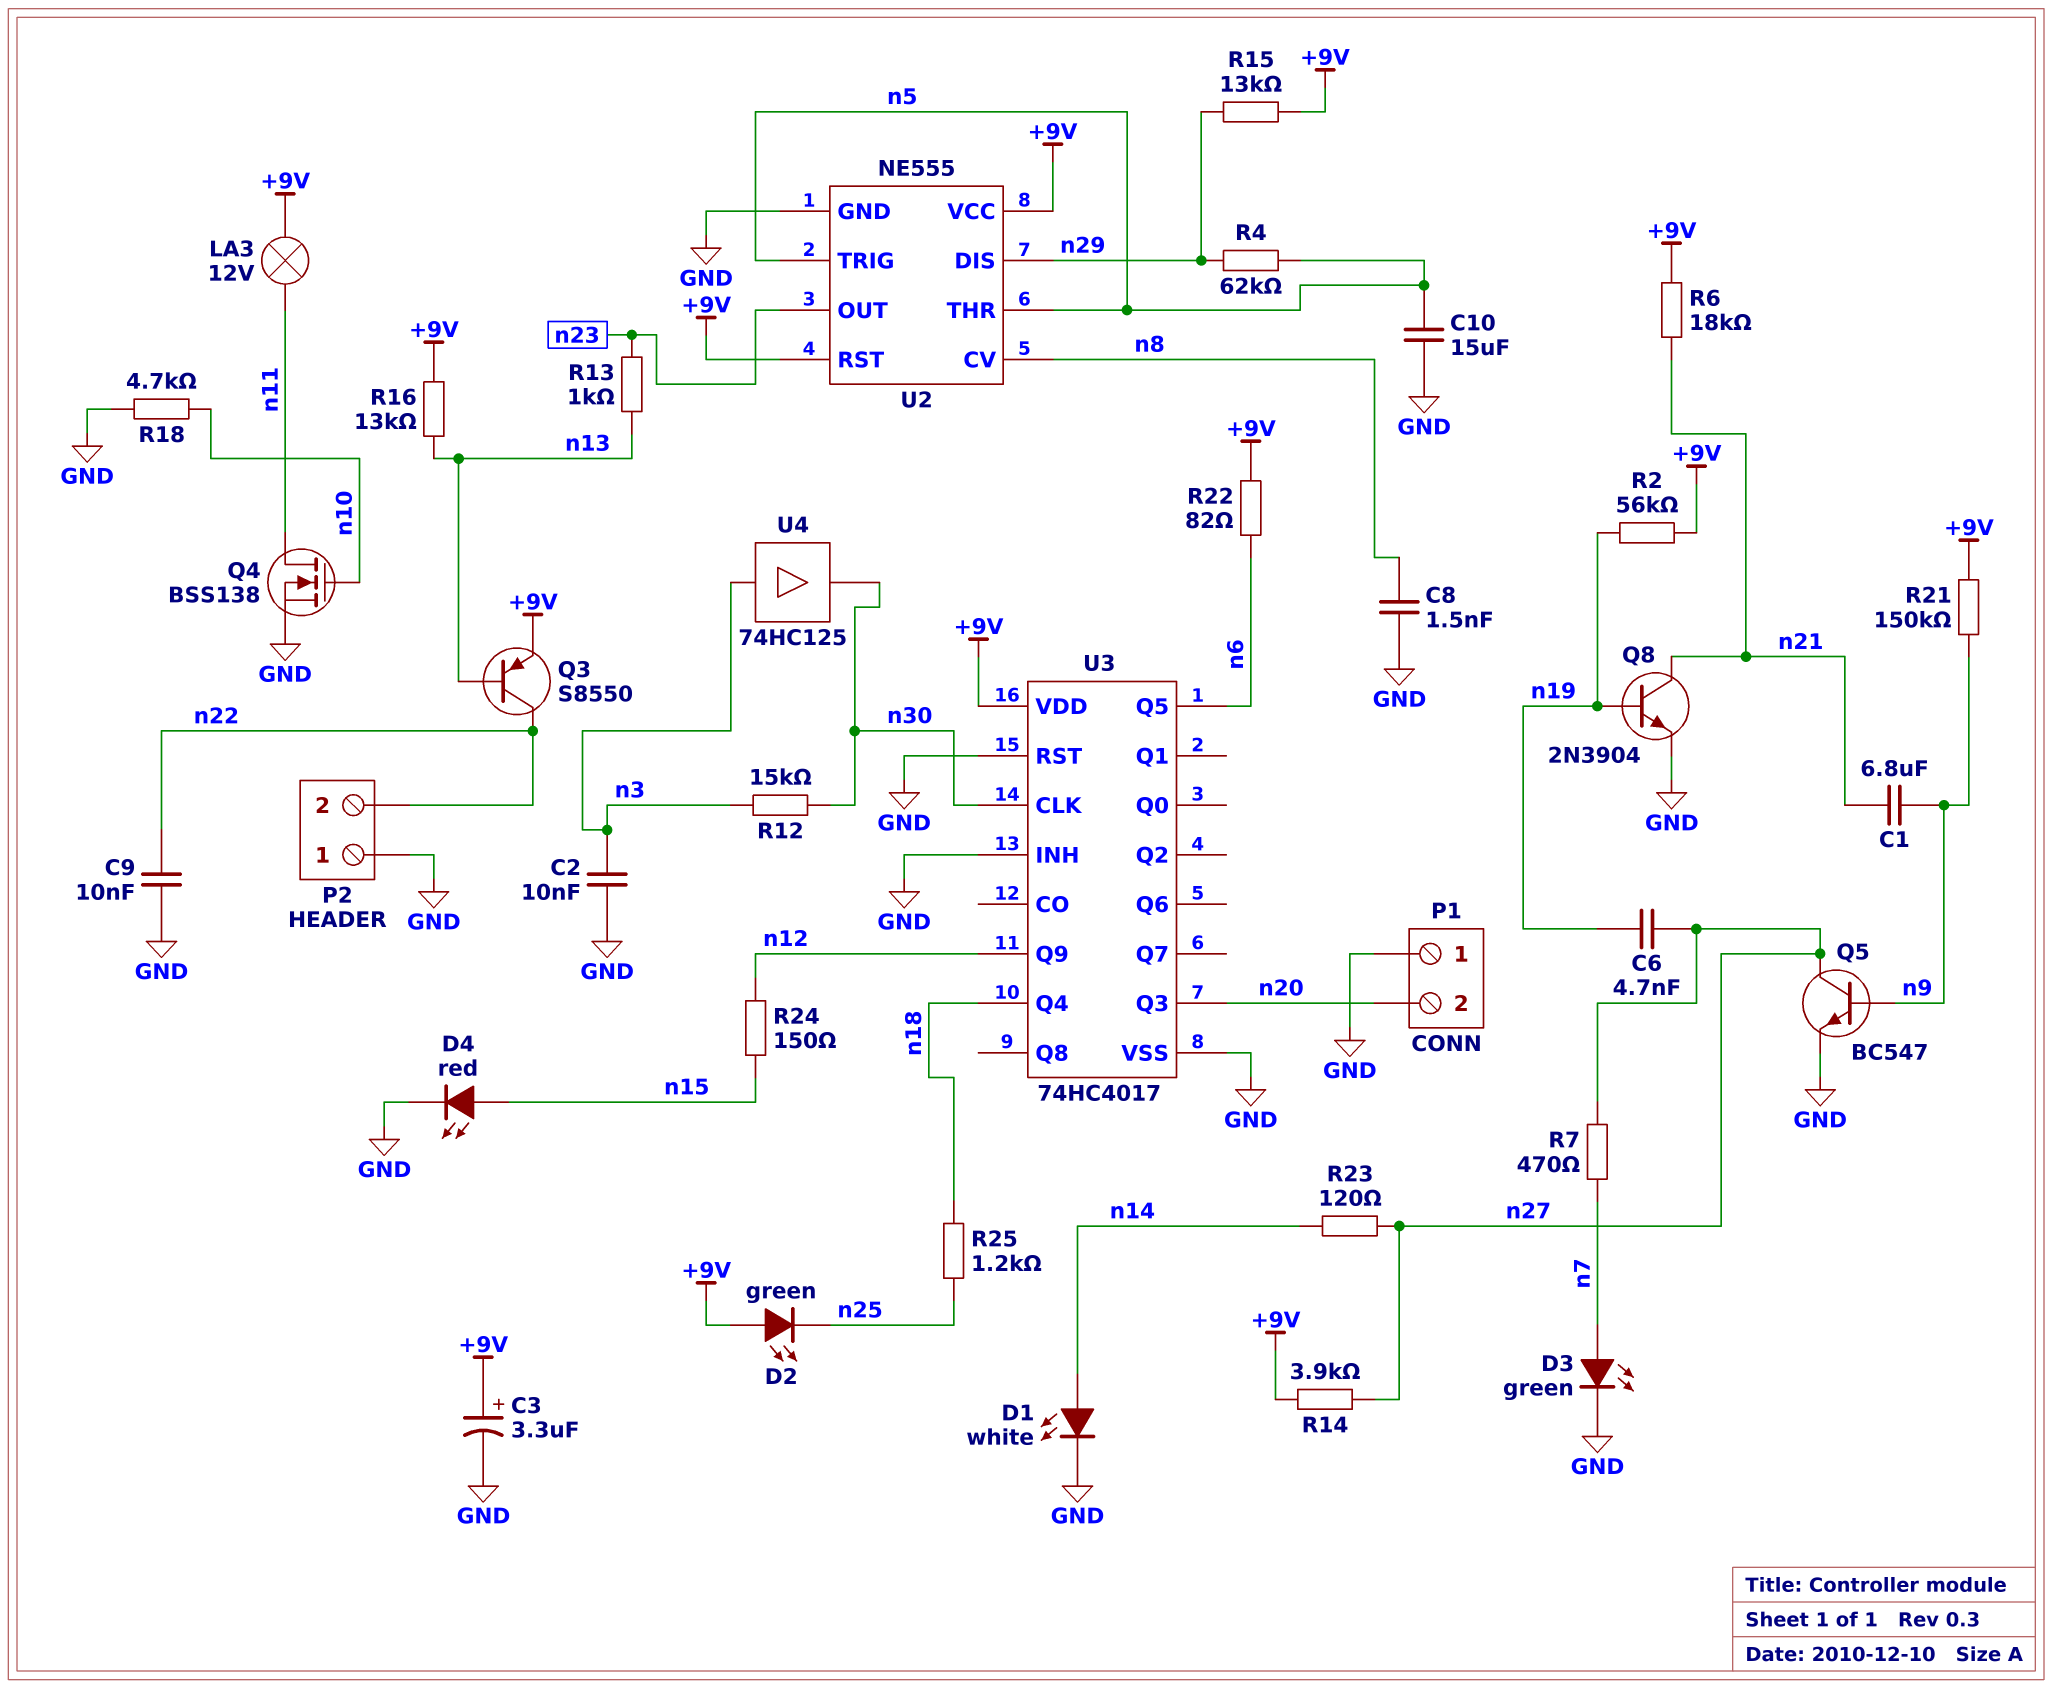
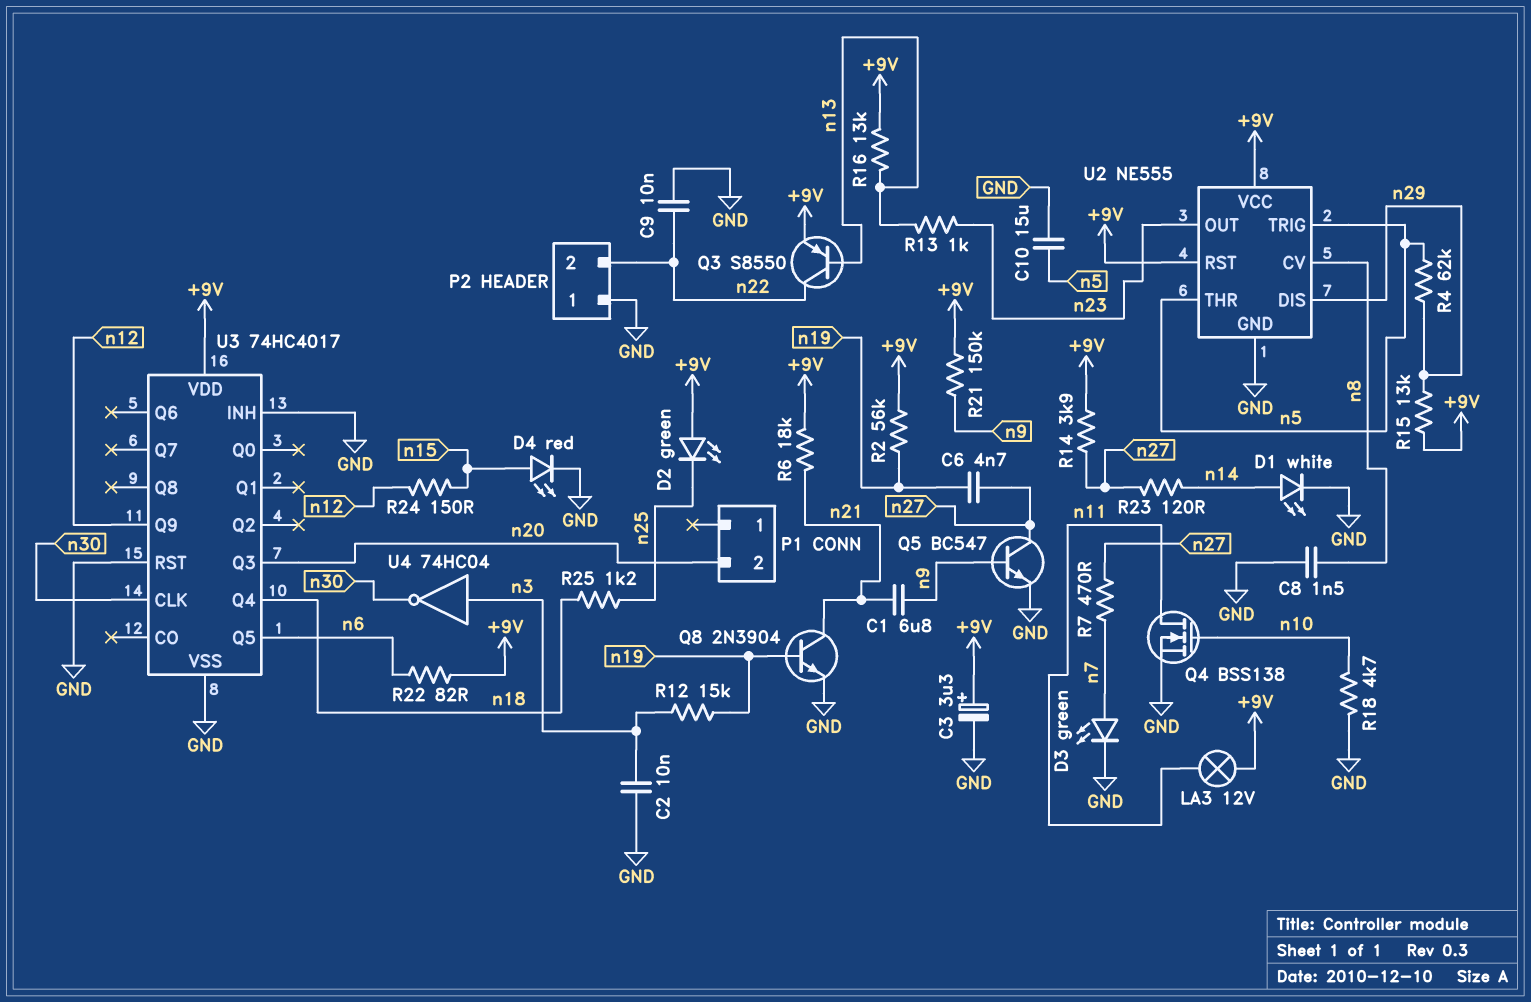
P1 pin 1: GND -> none
R12: 15k (n3, n30) -> 15k (n3, n19)
U4: buffer 74HC125 (in n3, out n30) -> NOT 74HC04 (in n3, out n30)

